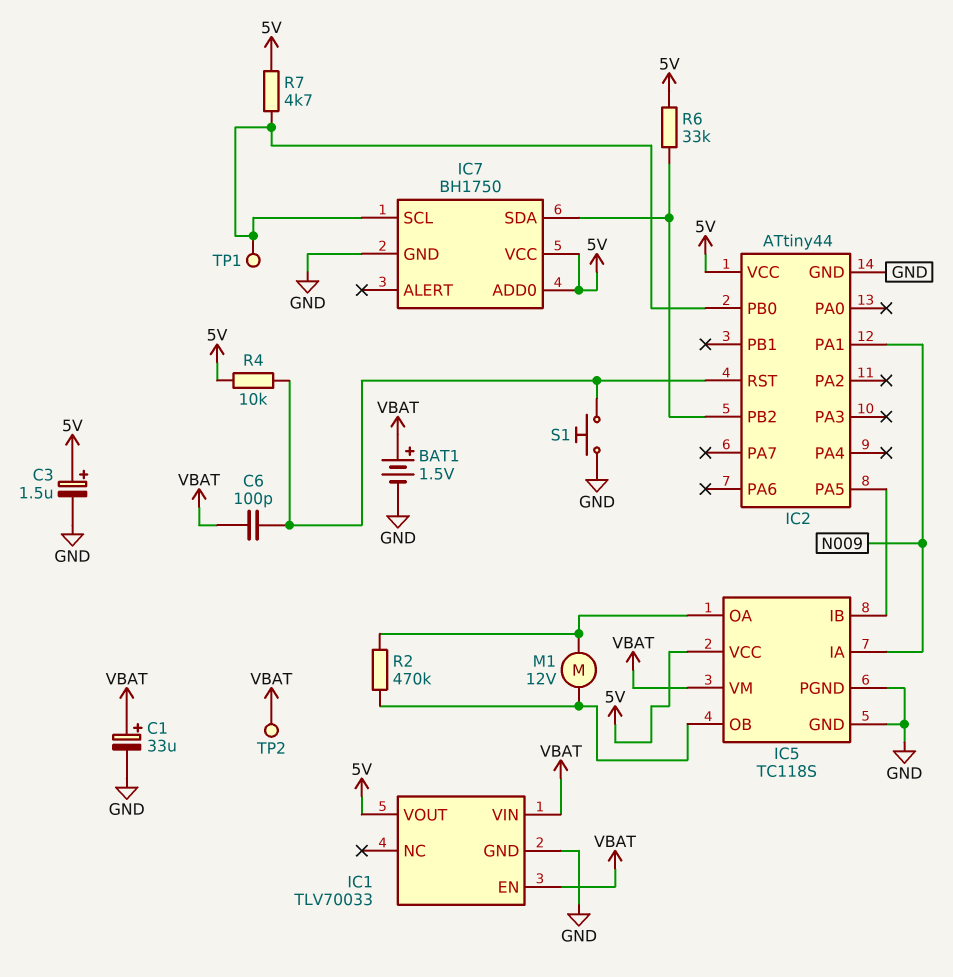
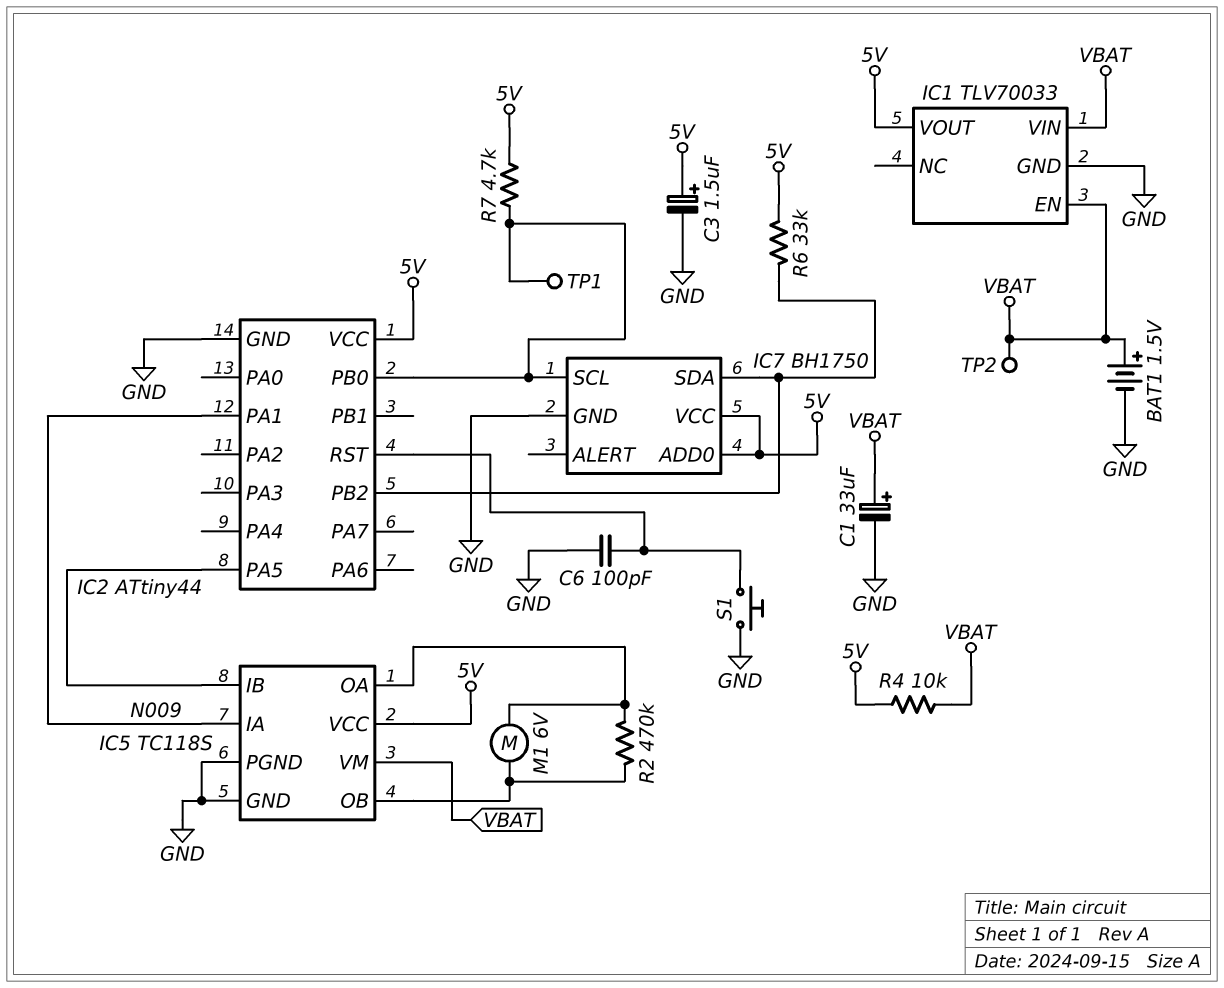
C6: 100pF (IC2/RST, VBAT) -> 100pF (GND, IC2/RST)
M1: motor 12V (IC5/OA, IC5/OB) -> motor 6V (IC5/OA, IC5/OB)
R4: 10k (5V, IC2/RST) -> 10k (5V, VBAT)

